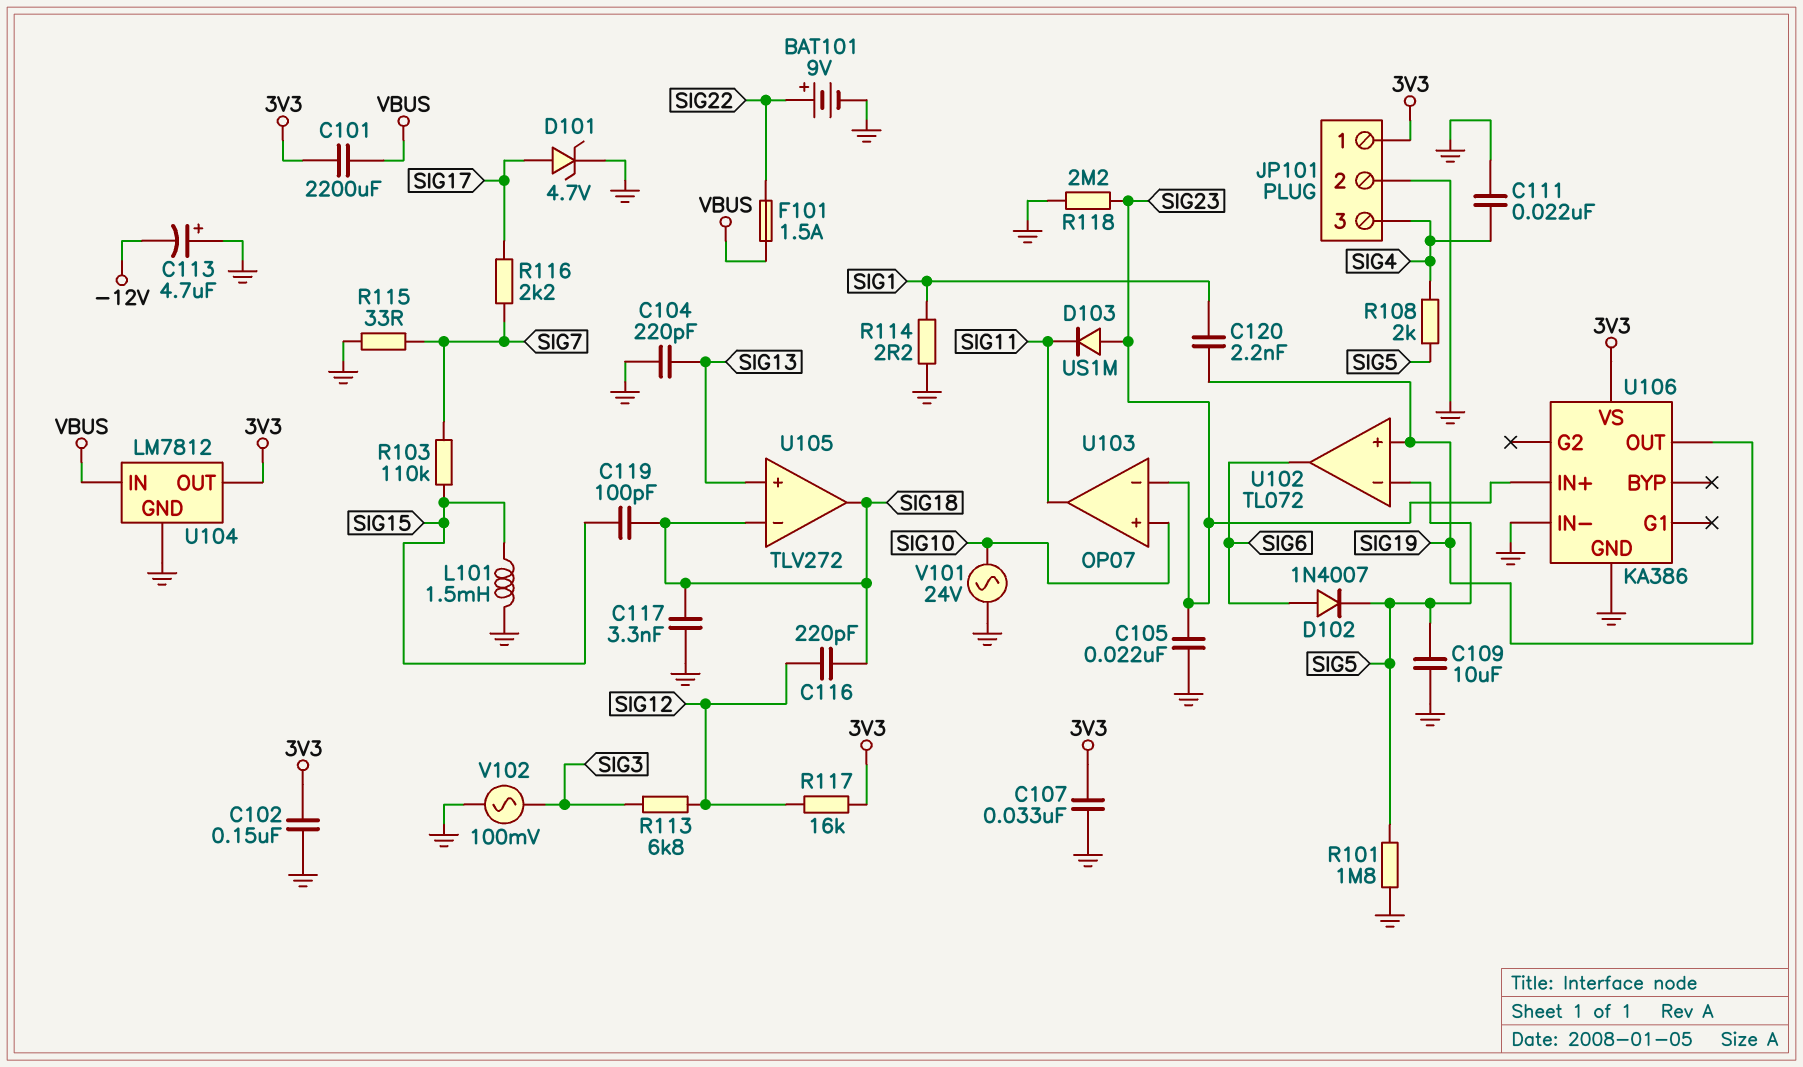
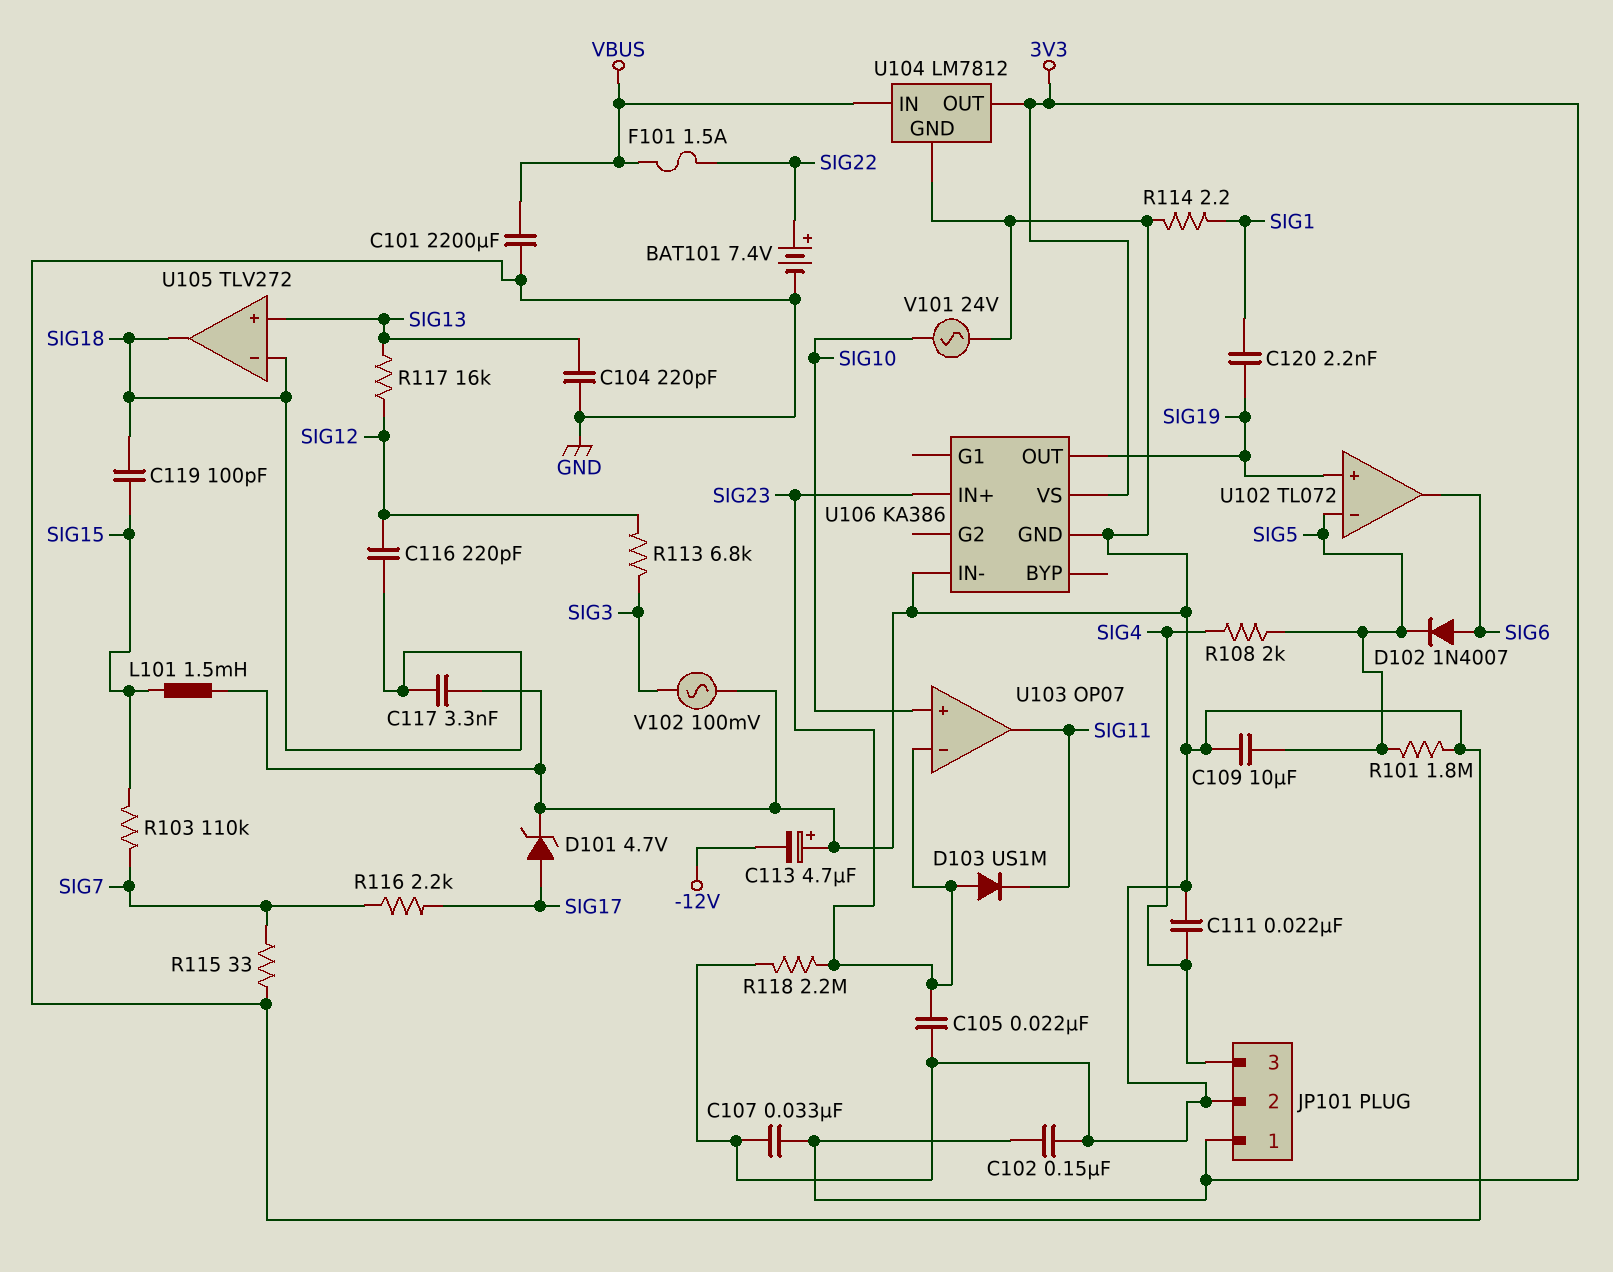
BAT101: 9V (plus SIG22, minus GND) -> 7.4V (plus SIG22, minus GND)
C101: 2200uF (3V3, VBUS) -> 2200uF (GND, VBUS)
R117: 16k (3V3, SIG12) -> 16k (SIG12, SIG13)

